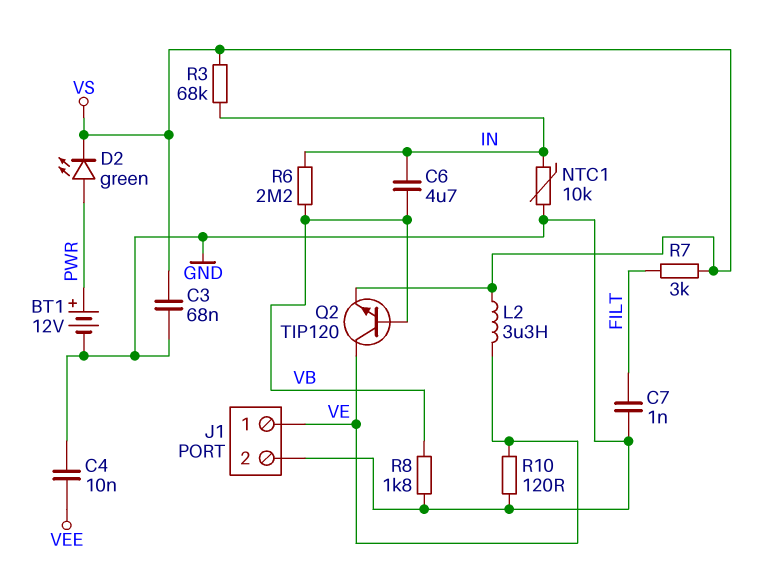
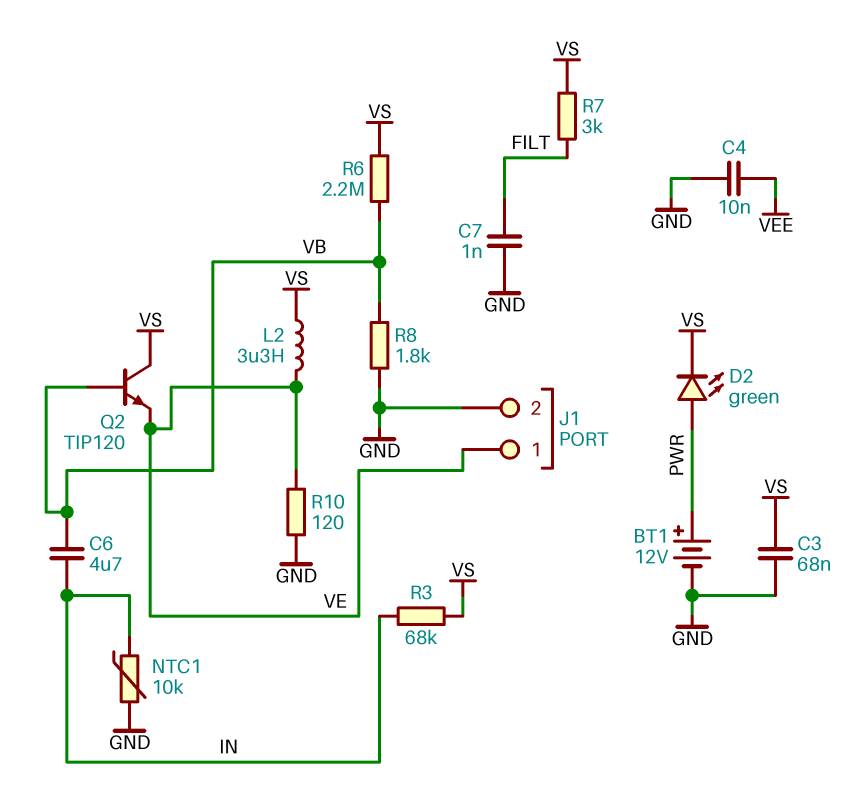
Q2: NPN TIP120 (B VB, C VE, E VS) -> NPN TIP120 (B VB, C VS, E VE)
R6: 2.2M (IN, VB) -> 2.2M (VB, VS)

